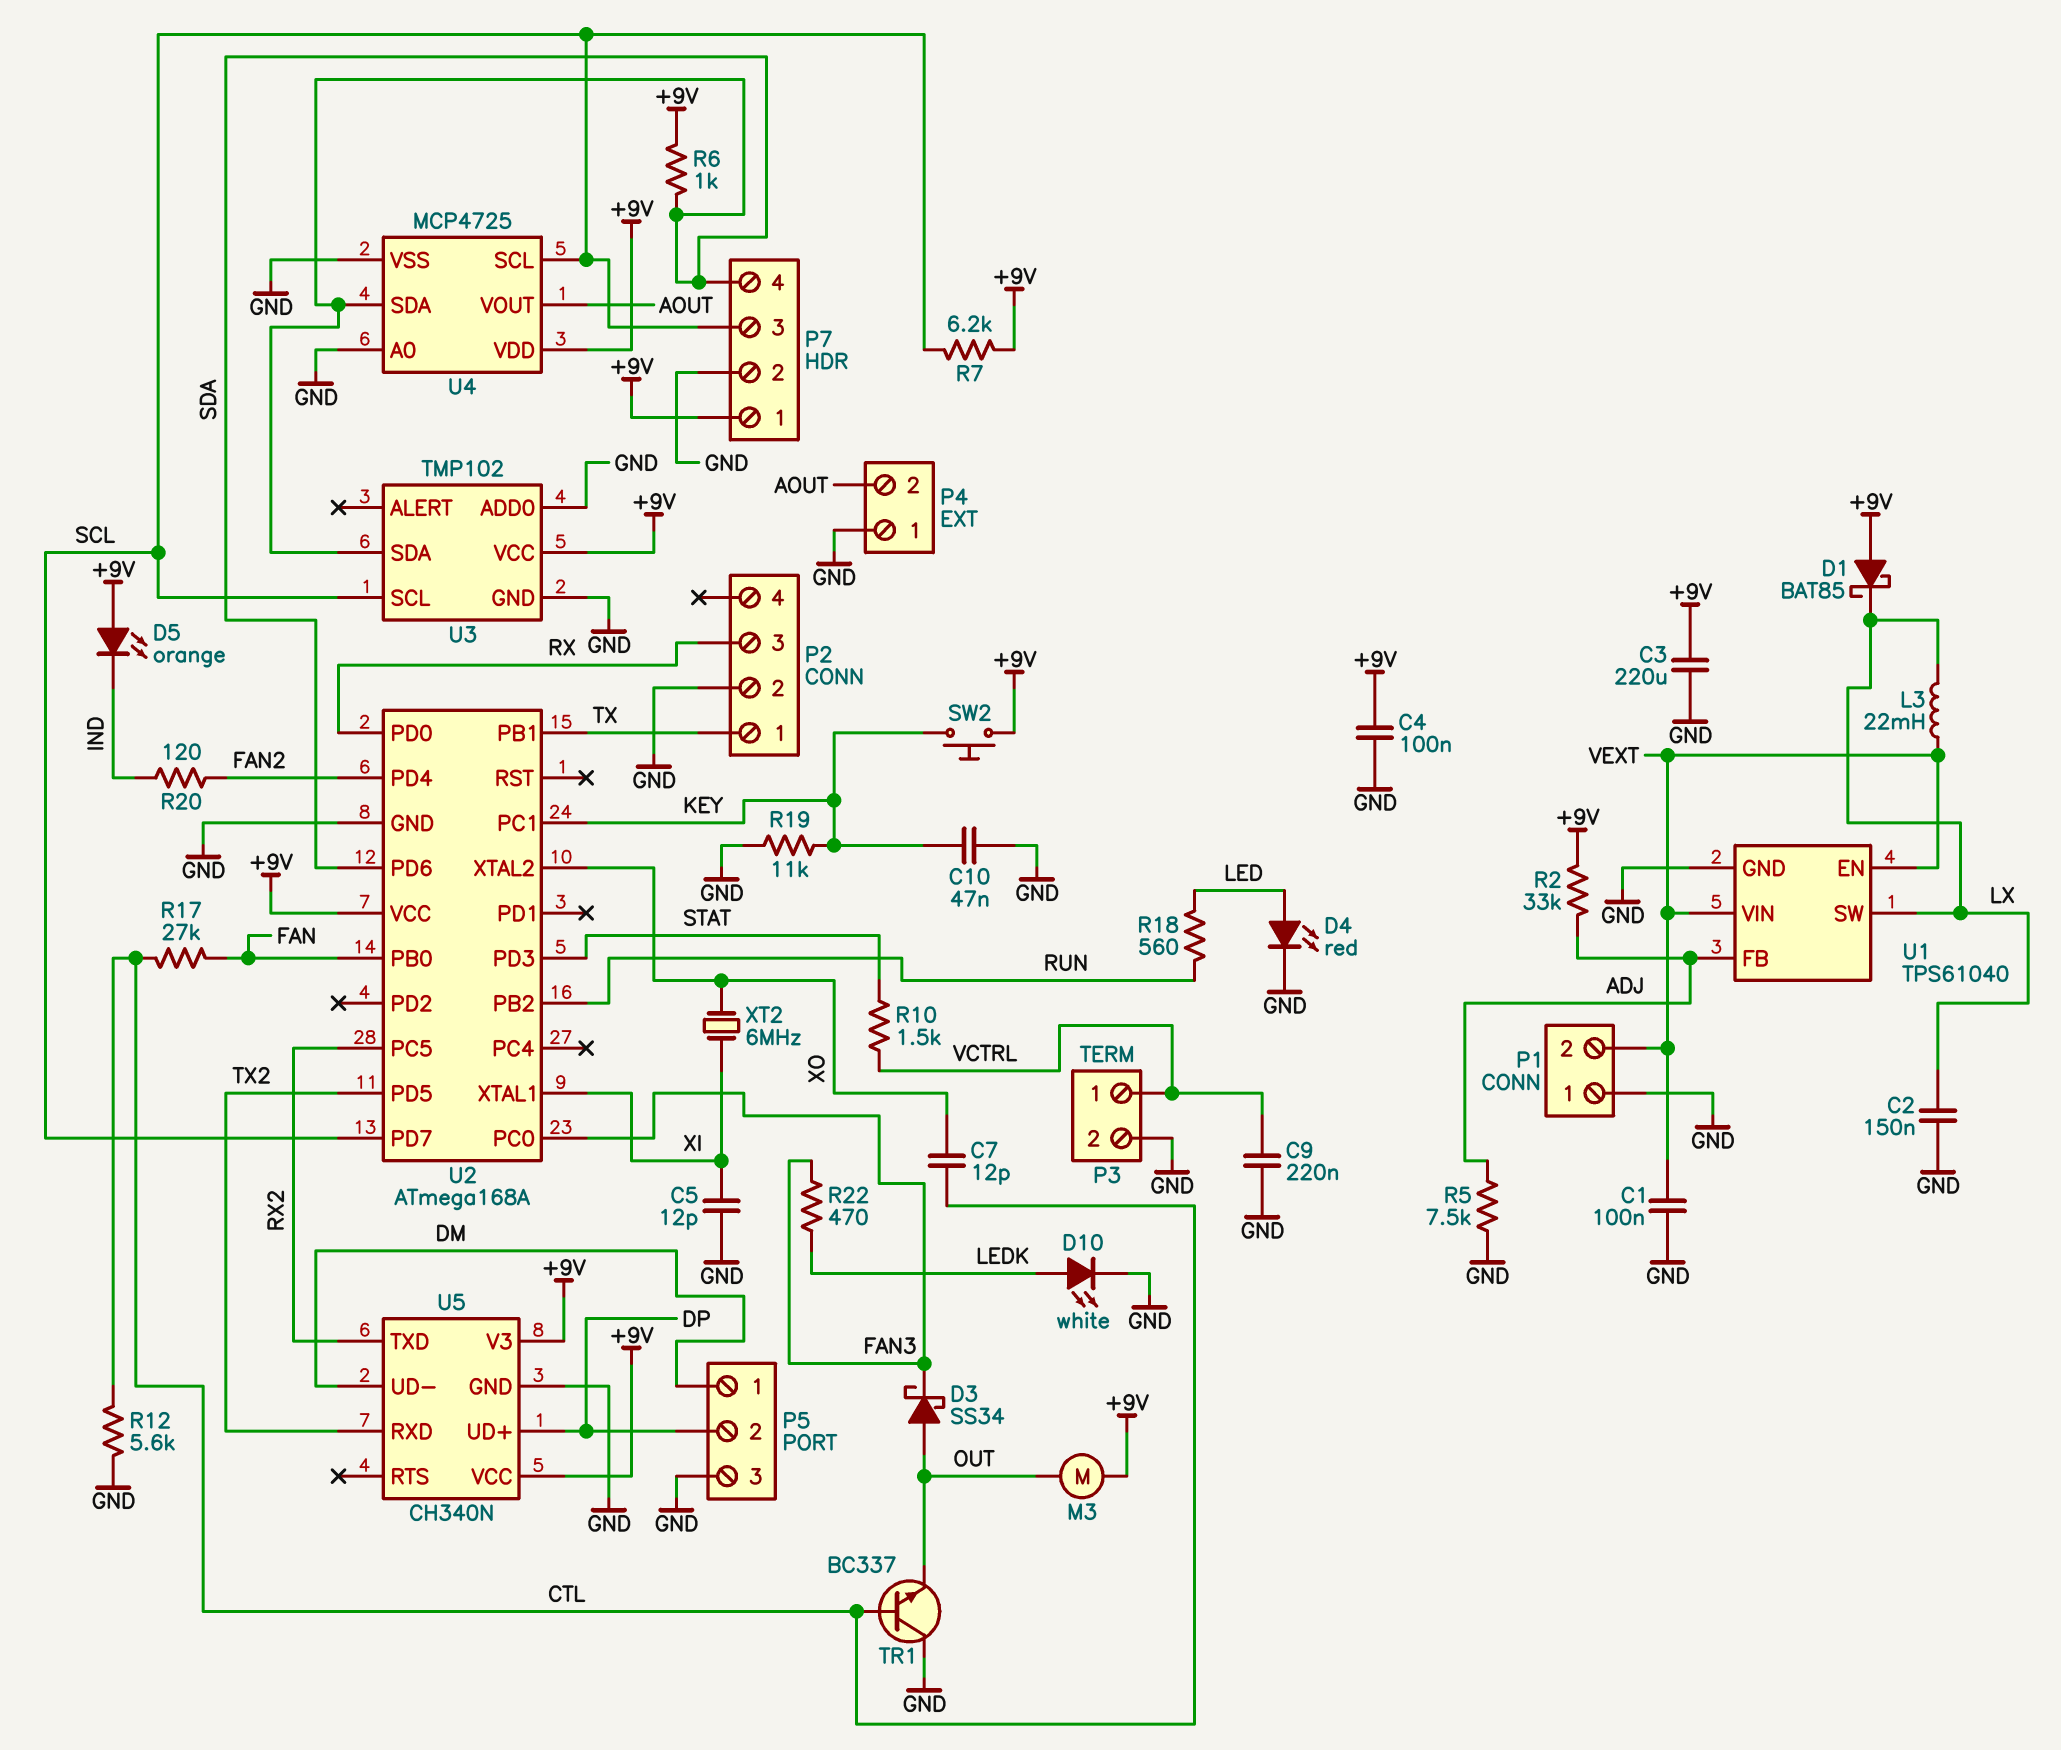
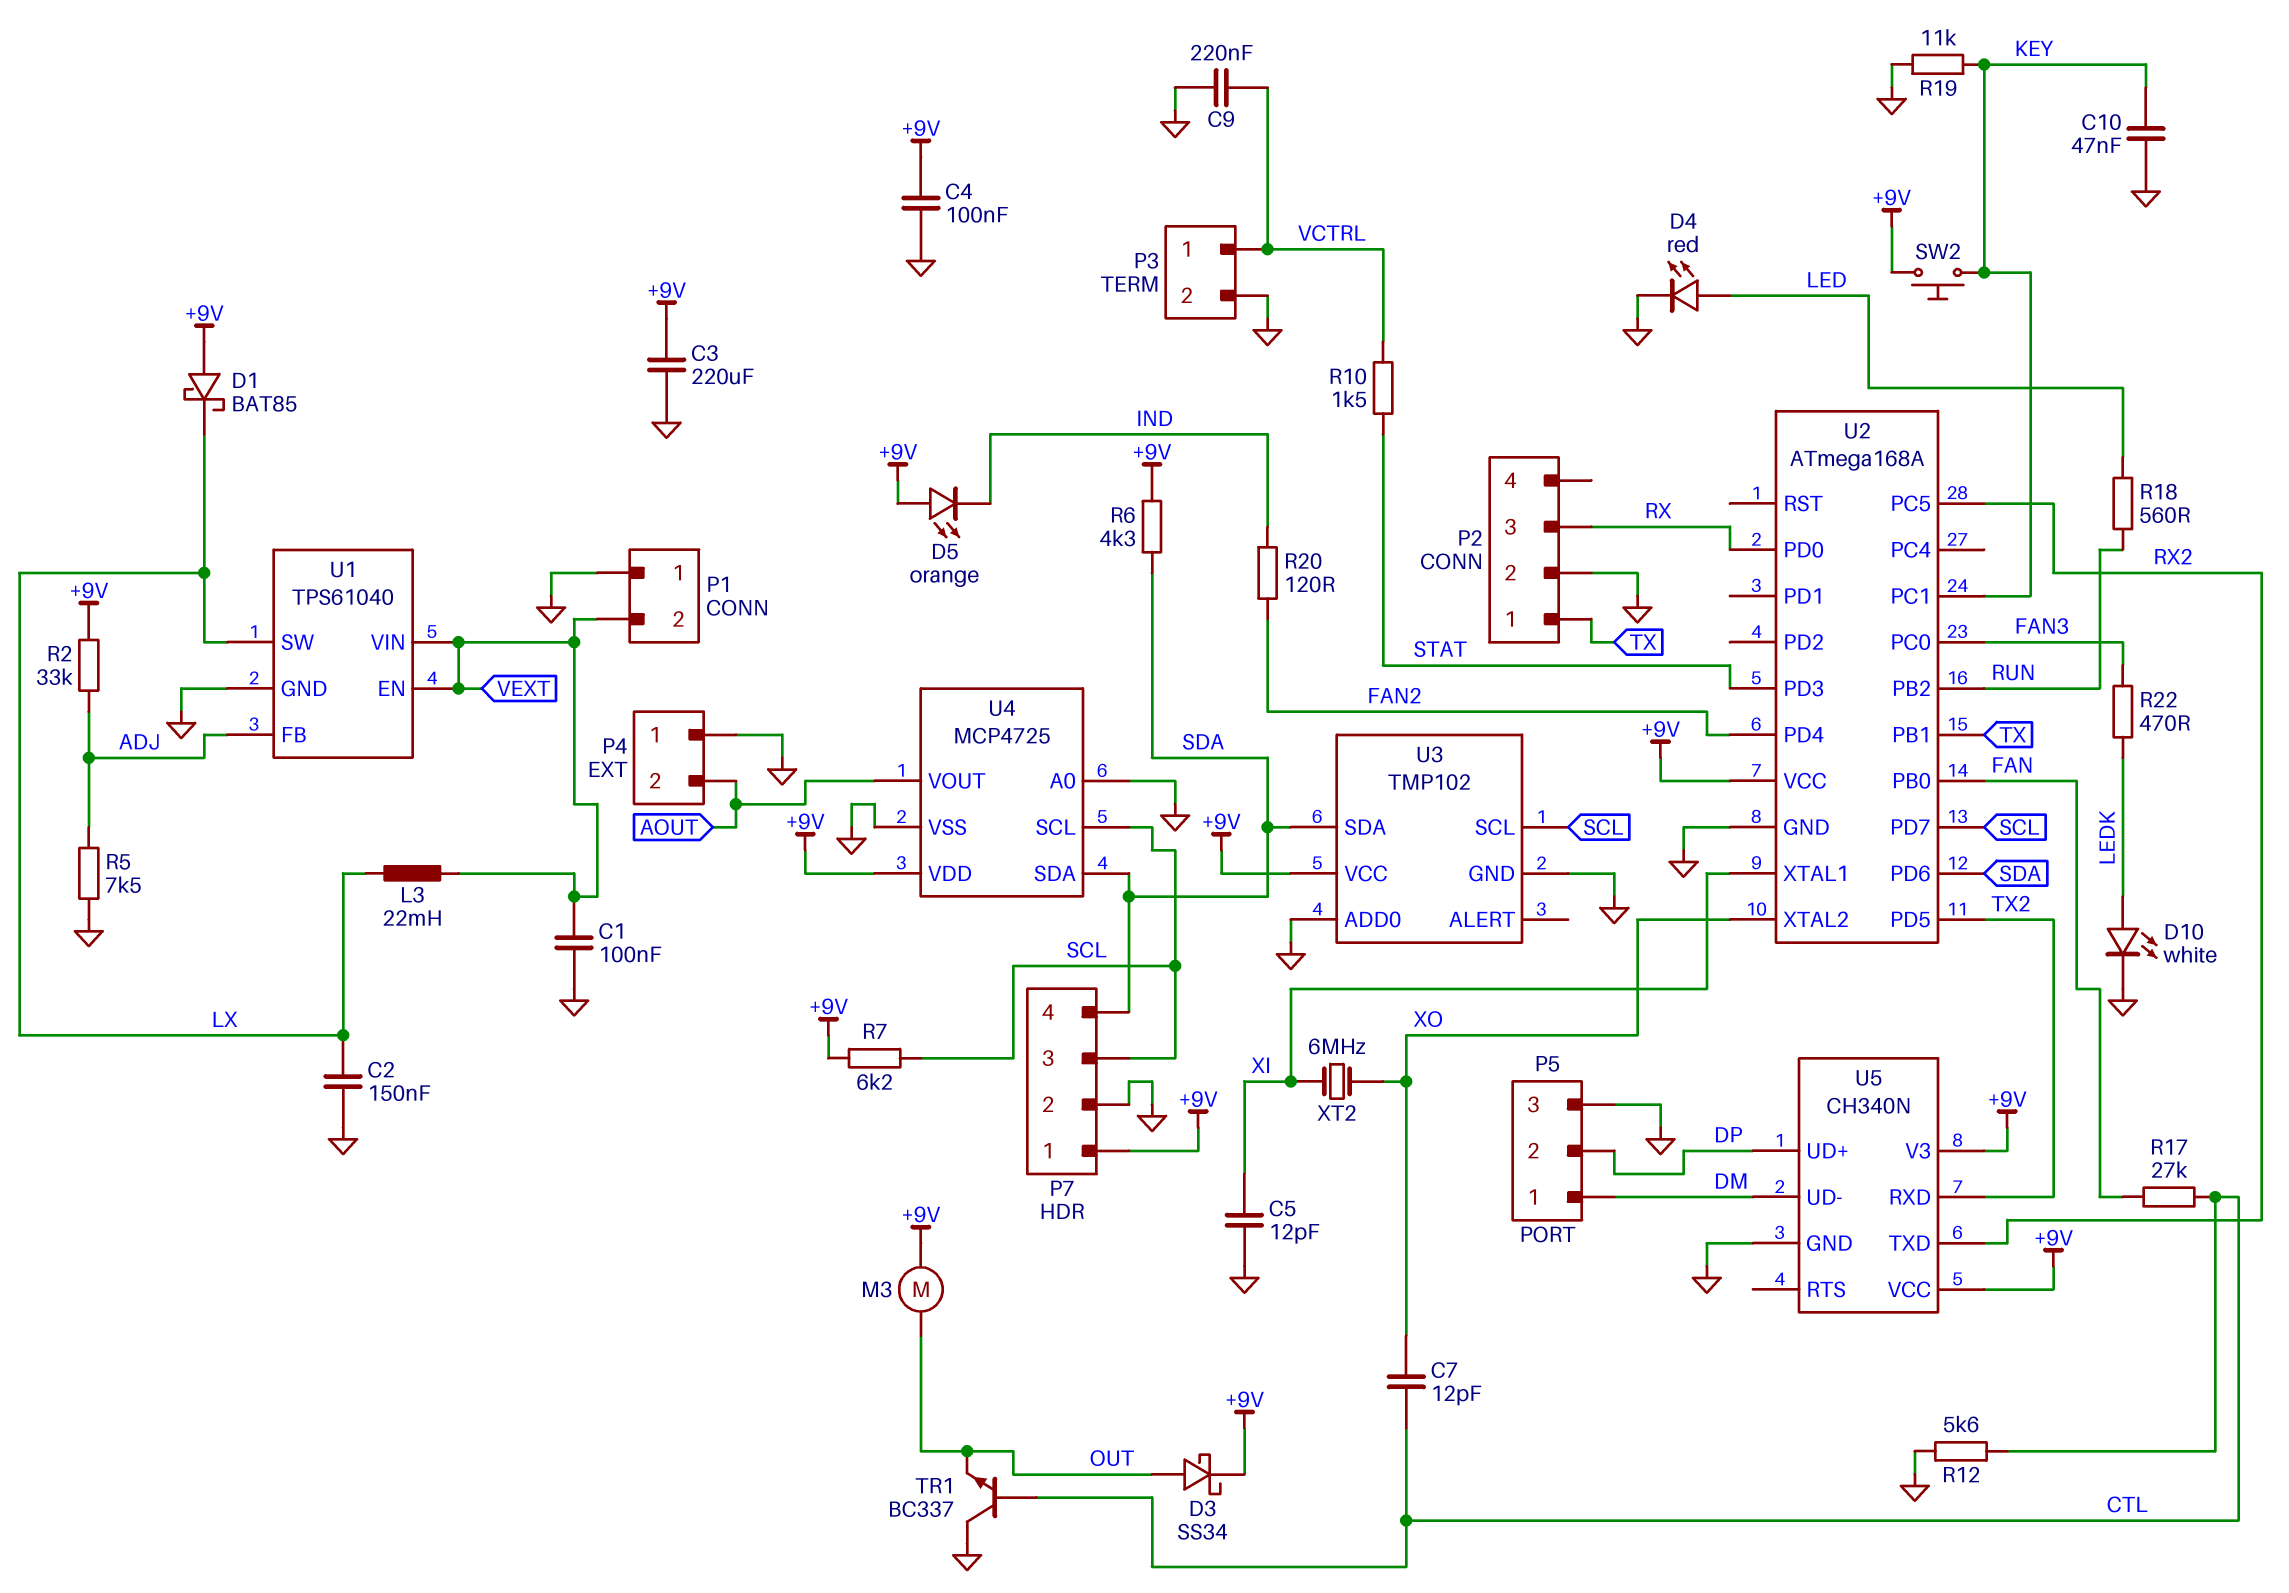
D3: schottky SS34 (A OUT, K FAN3) -> schottky SS34 (A OUT, K +9V)
R6: 1k (+9V, SDA) -> 4.3k (+9V, SDA)

